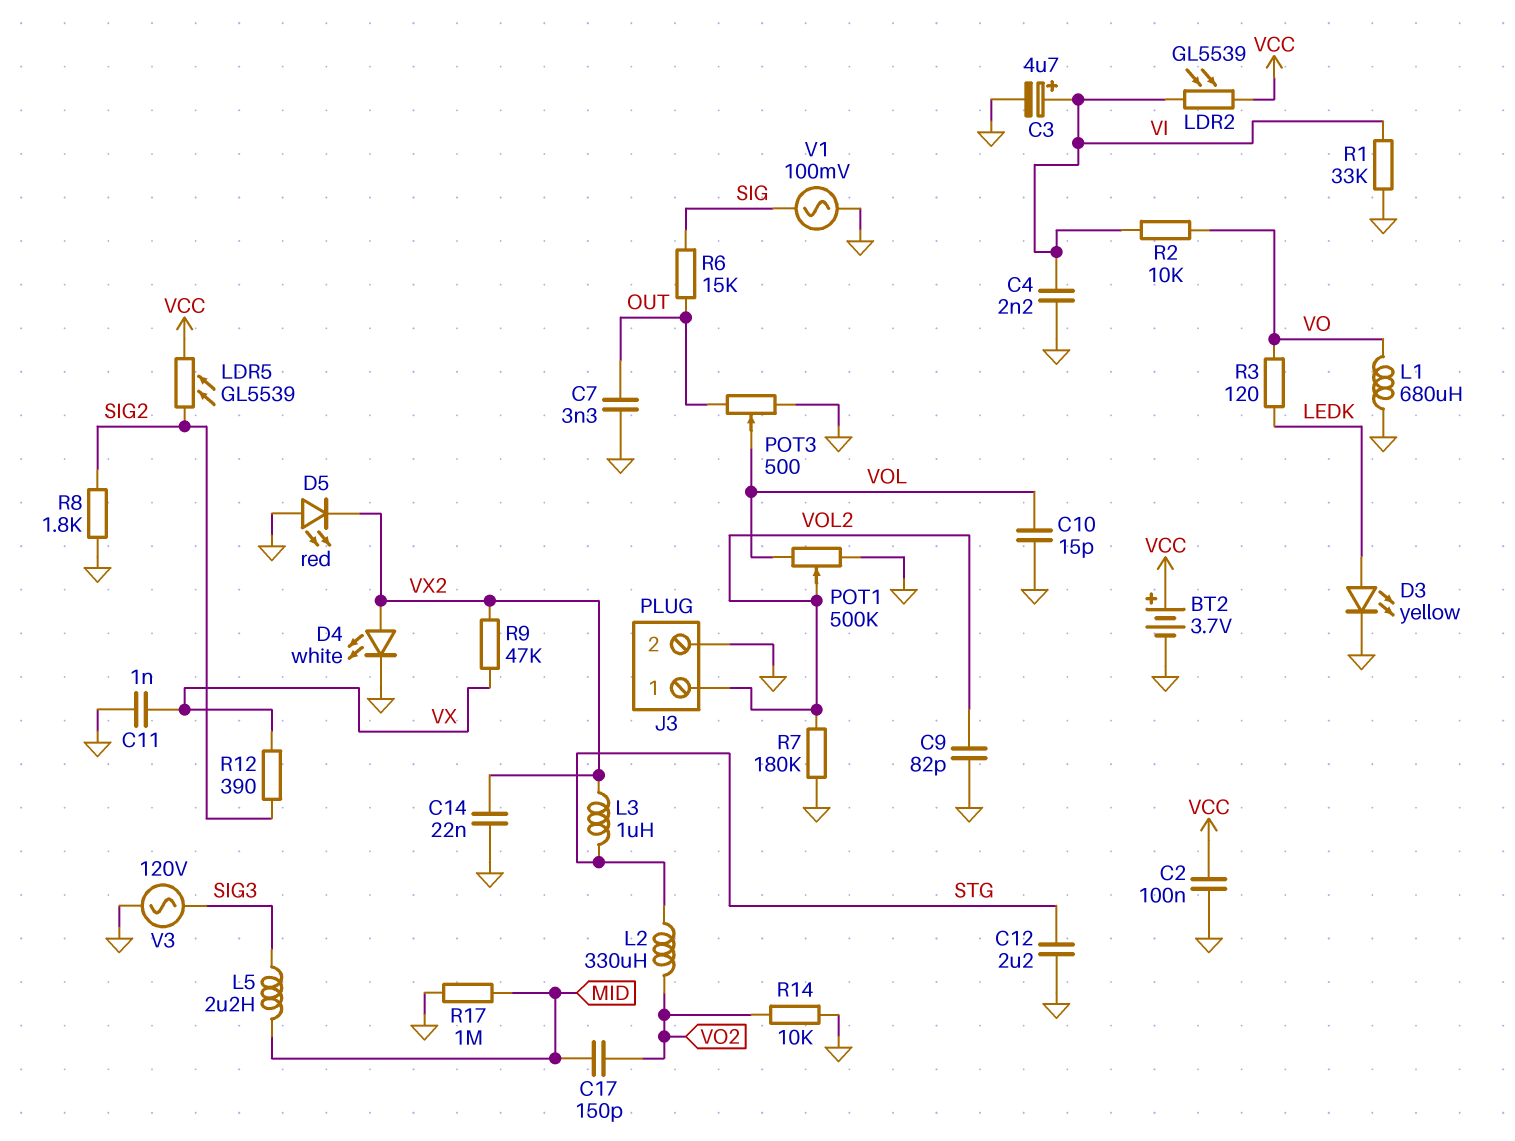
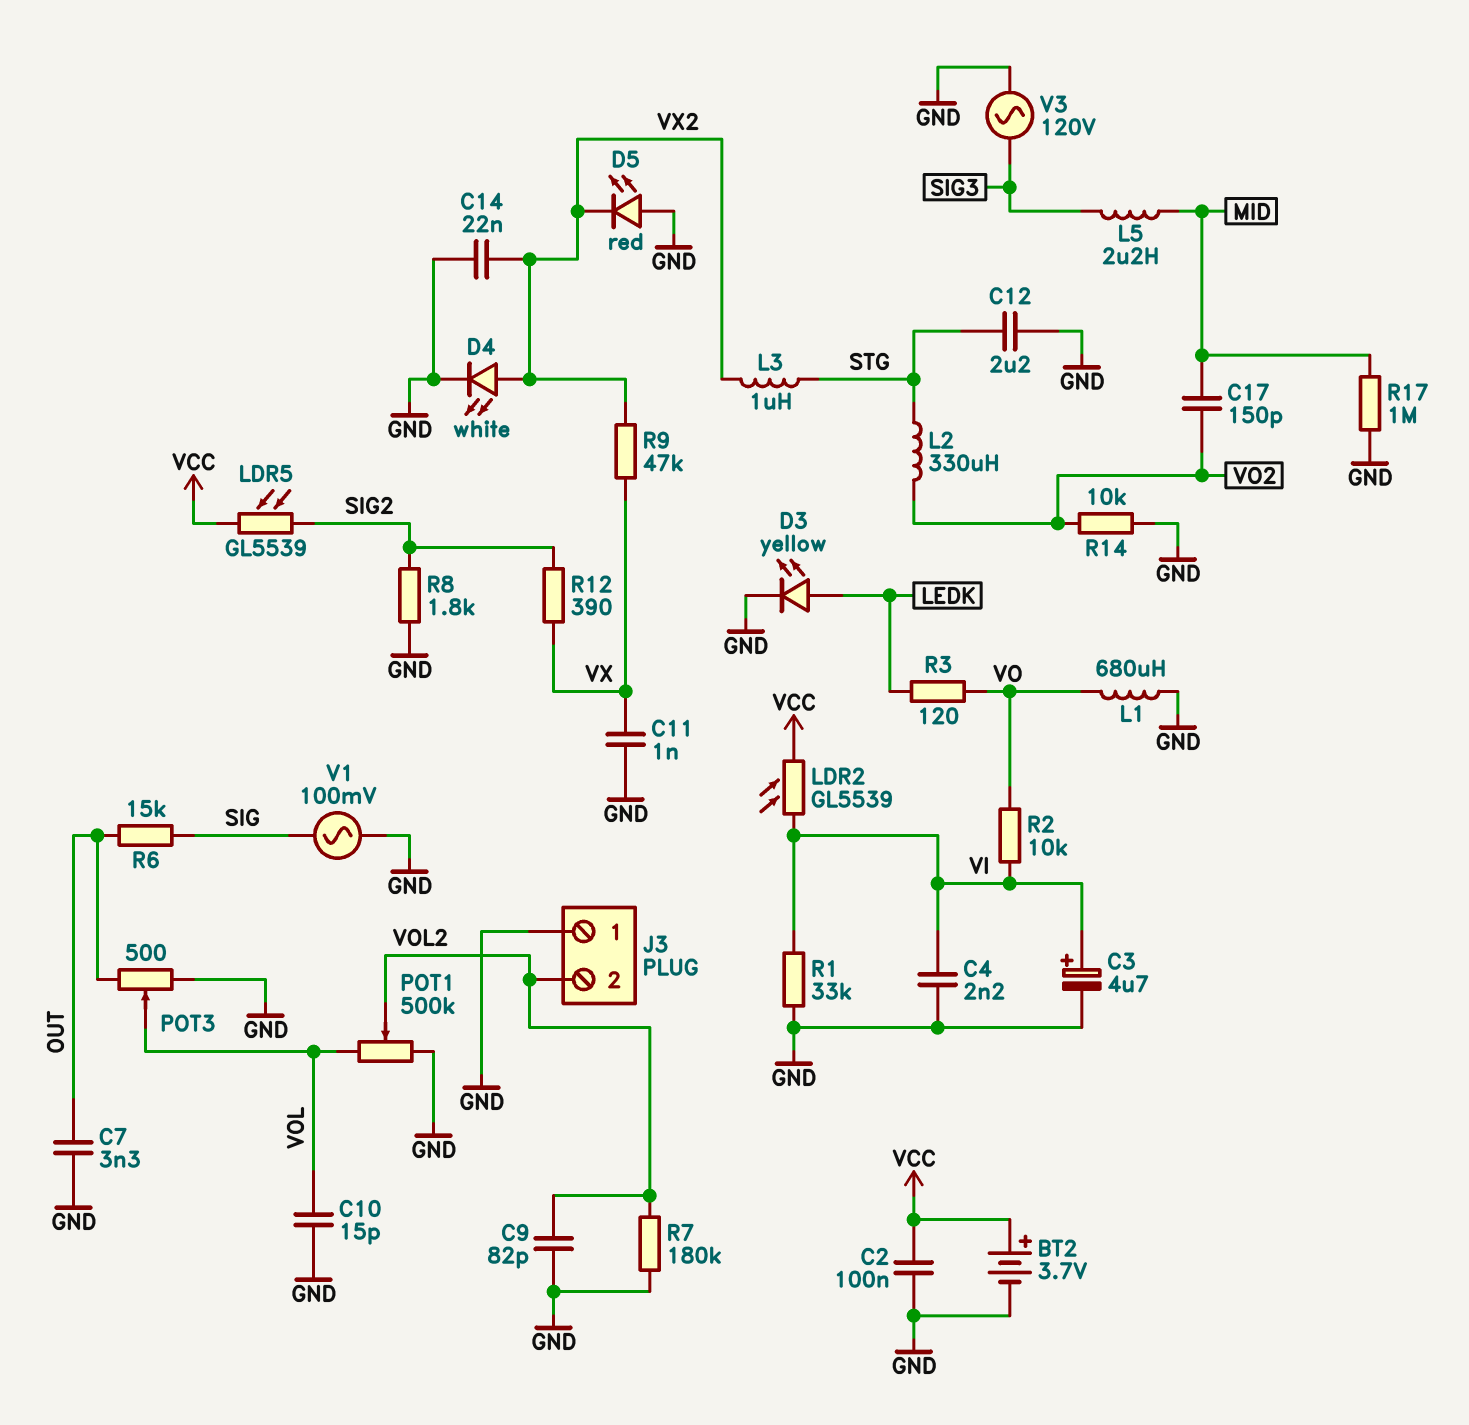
J3 pin 1: VOL2 -> GND
J3 pin 2: GND -> VOL2

